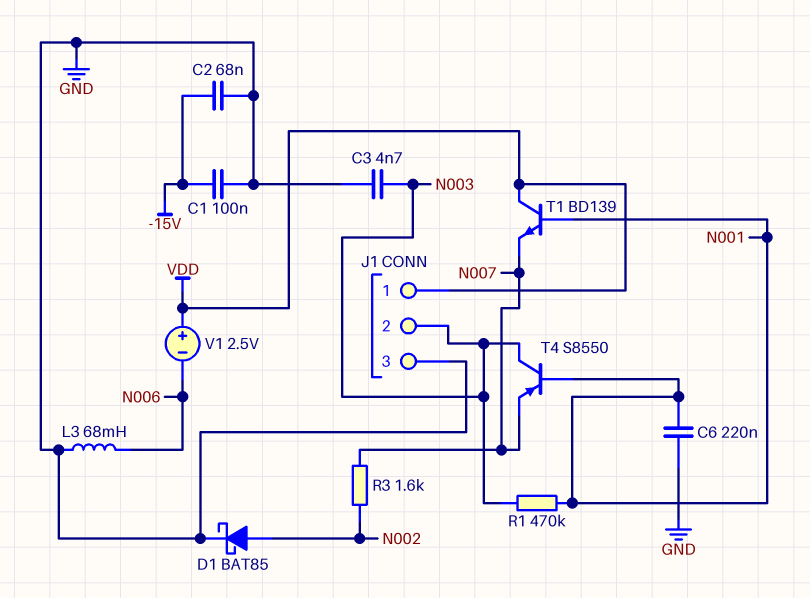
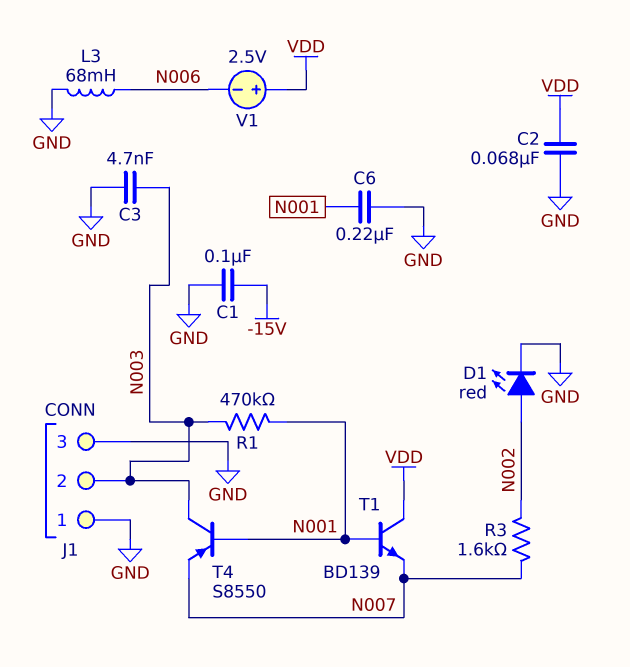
C2: 68nF (-15V, GND) -> 68nF (GND, VDD)
D1: schottky BAT85 (A N002, K GND) -> LED red (A N002, K GND)
J1 pin 1: VDD -> GND

